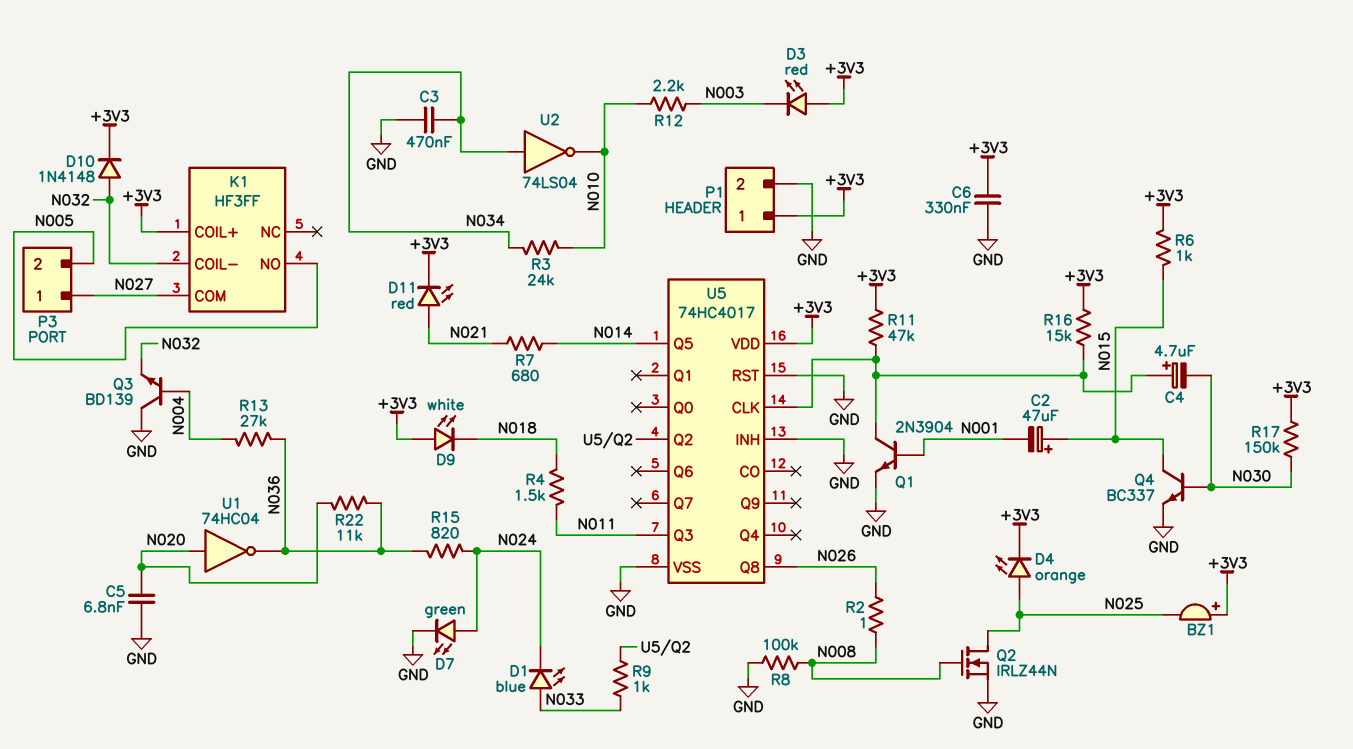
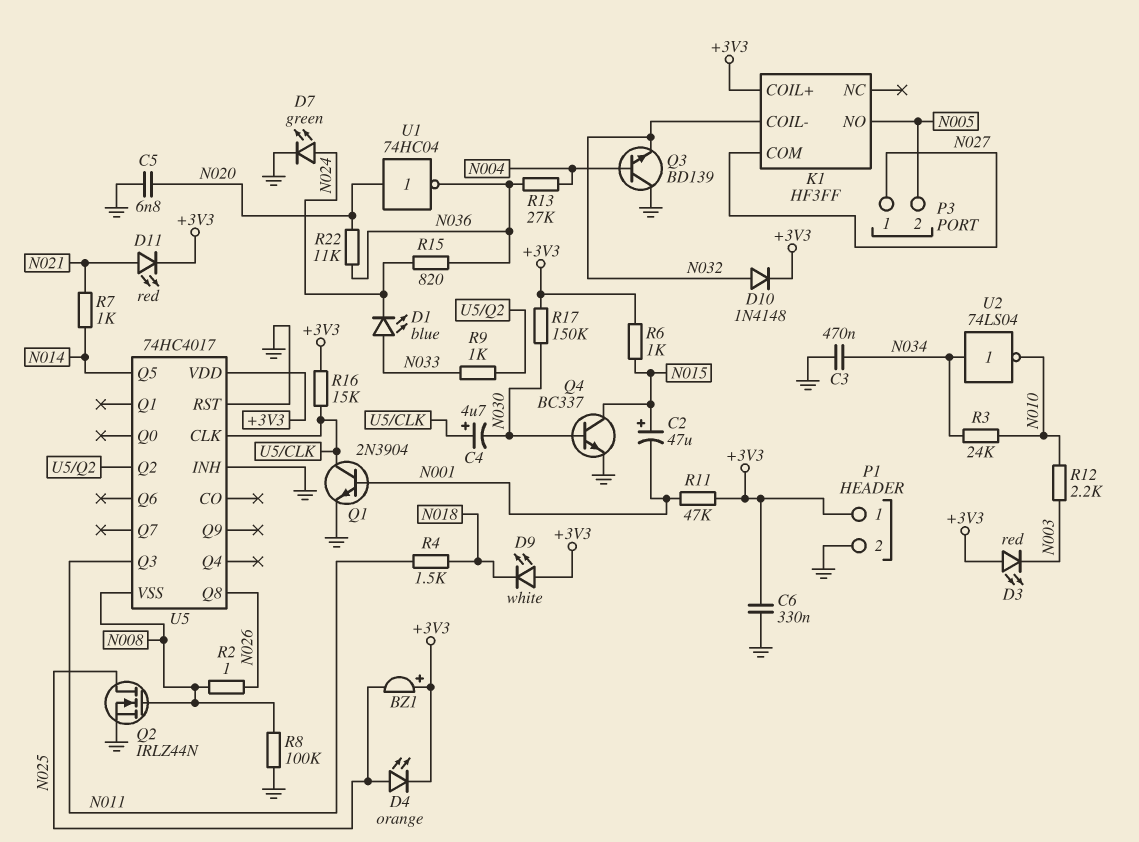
R7: 680 (N014, N021) -> 1k (N014, N021)
R11: 47k (+3V3, U5/CLK) -> 47k (+3V3, N001)
U5 pin VSS: GND -> N008

